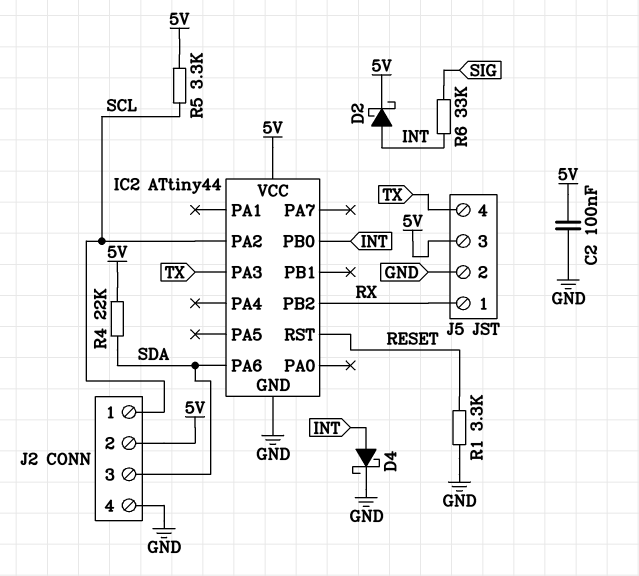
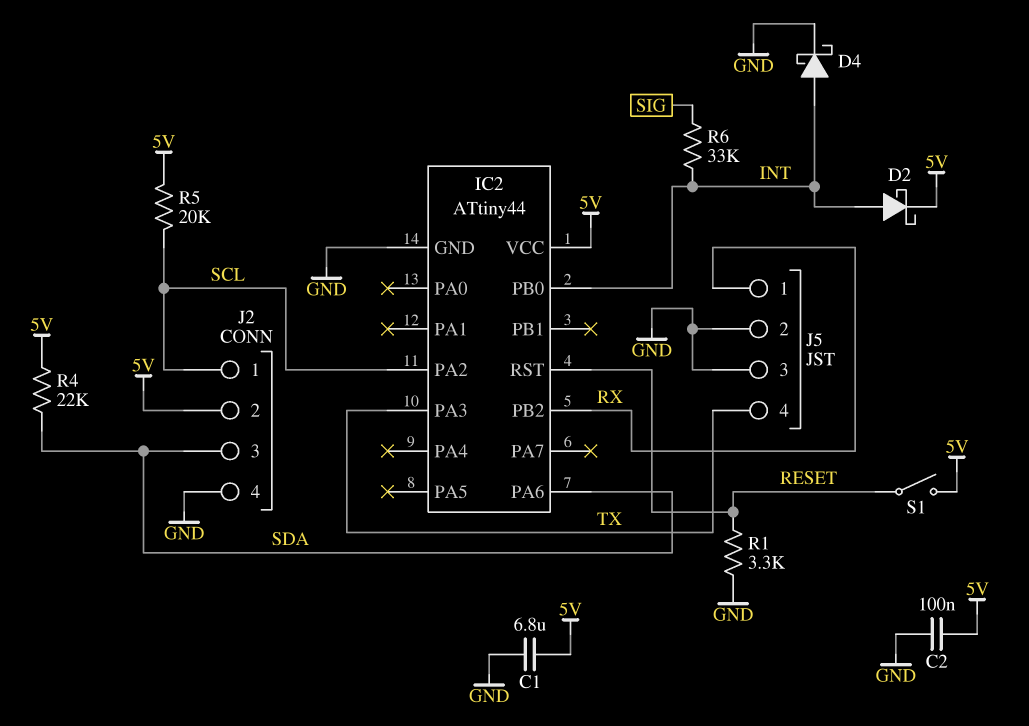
C1: none -> 6.8uF (5V, GND)
J5 pin 3: 5V -> GND
R5: 3.3k (5V, SCL) -> 20k (5V, SCL)
S1: none -> switch (5V, RESET)

